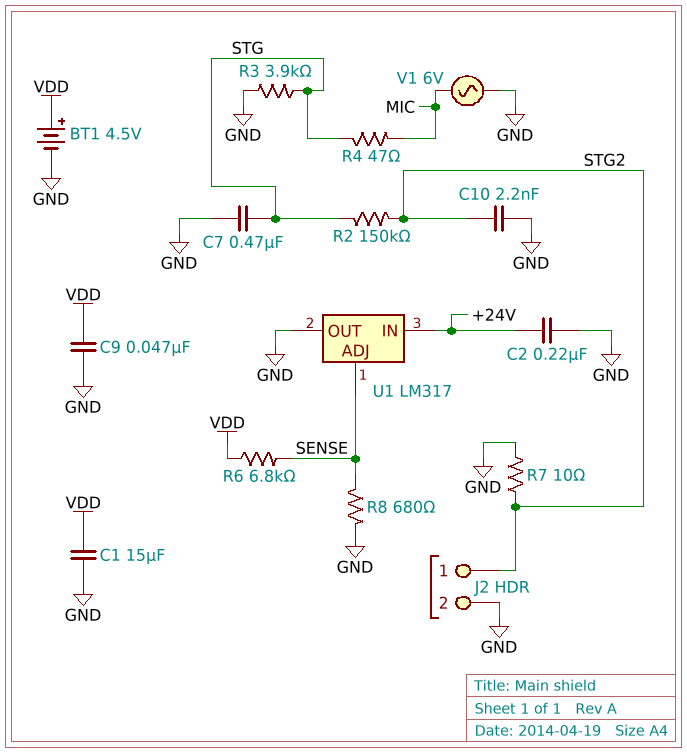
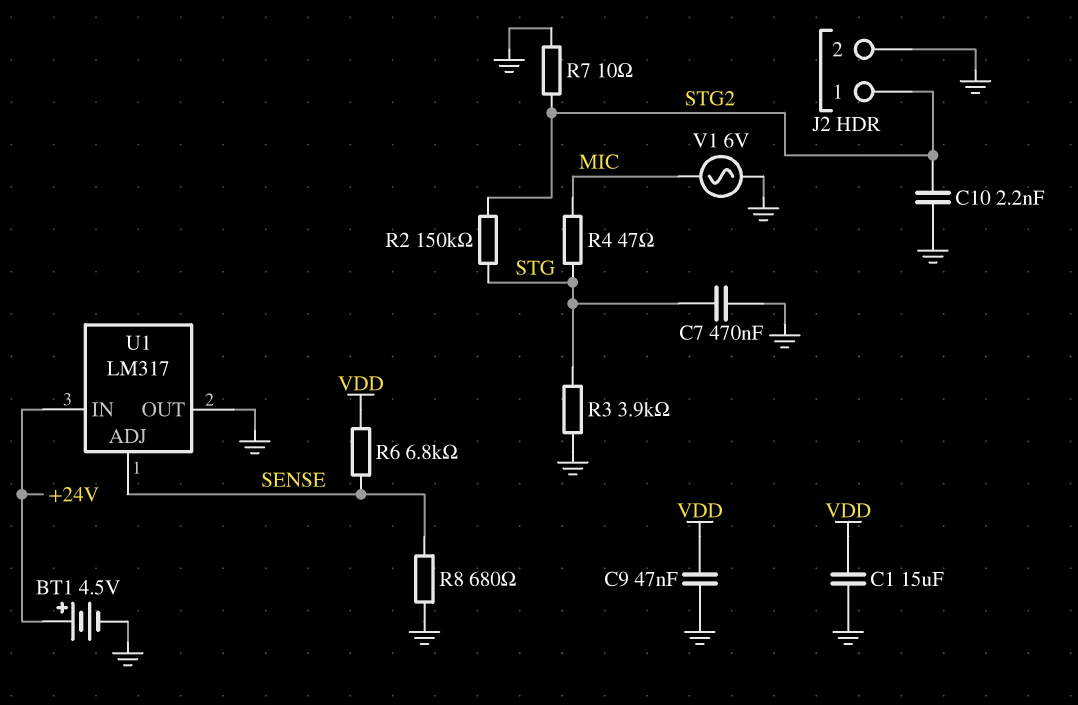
BT1: 4.5V (plus VDD, minus GND) -> 4.5V (plus +24V, minus GND)
C2: 220nF (+24V, GND) -> none

